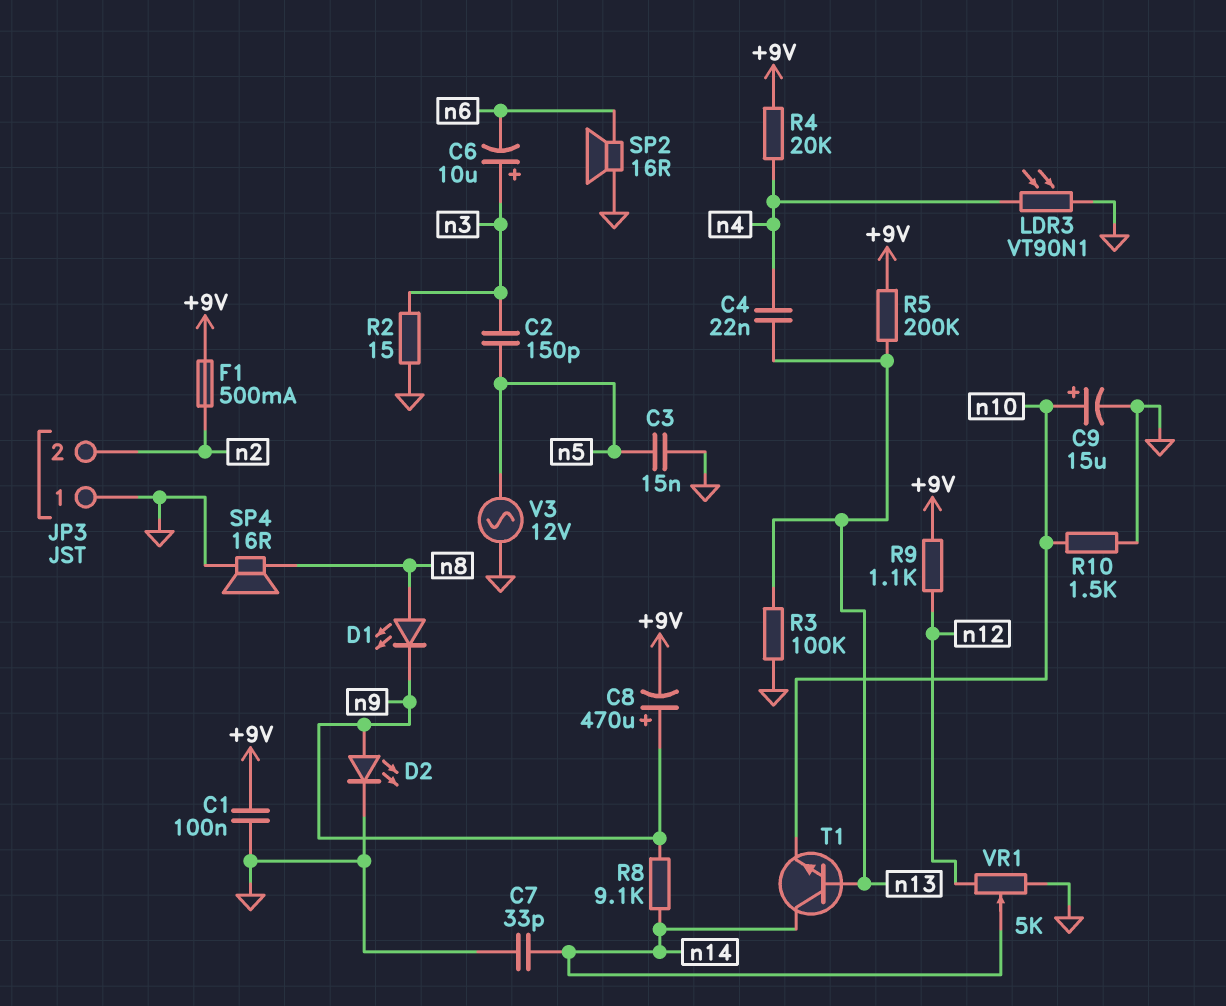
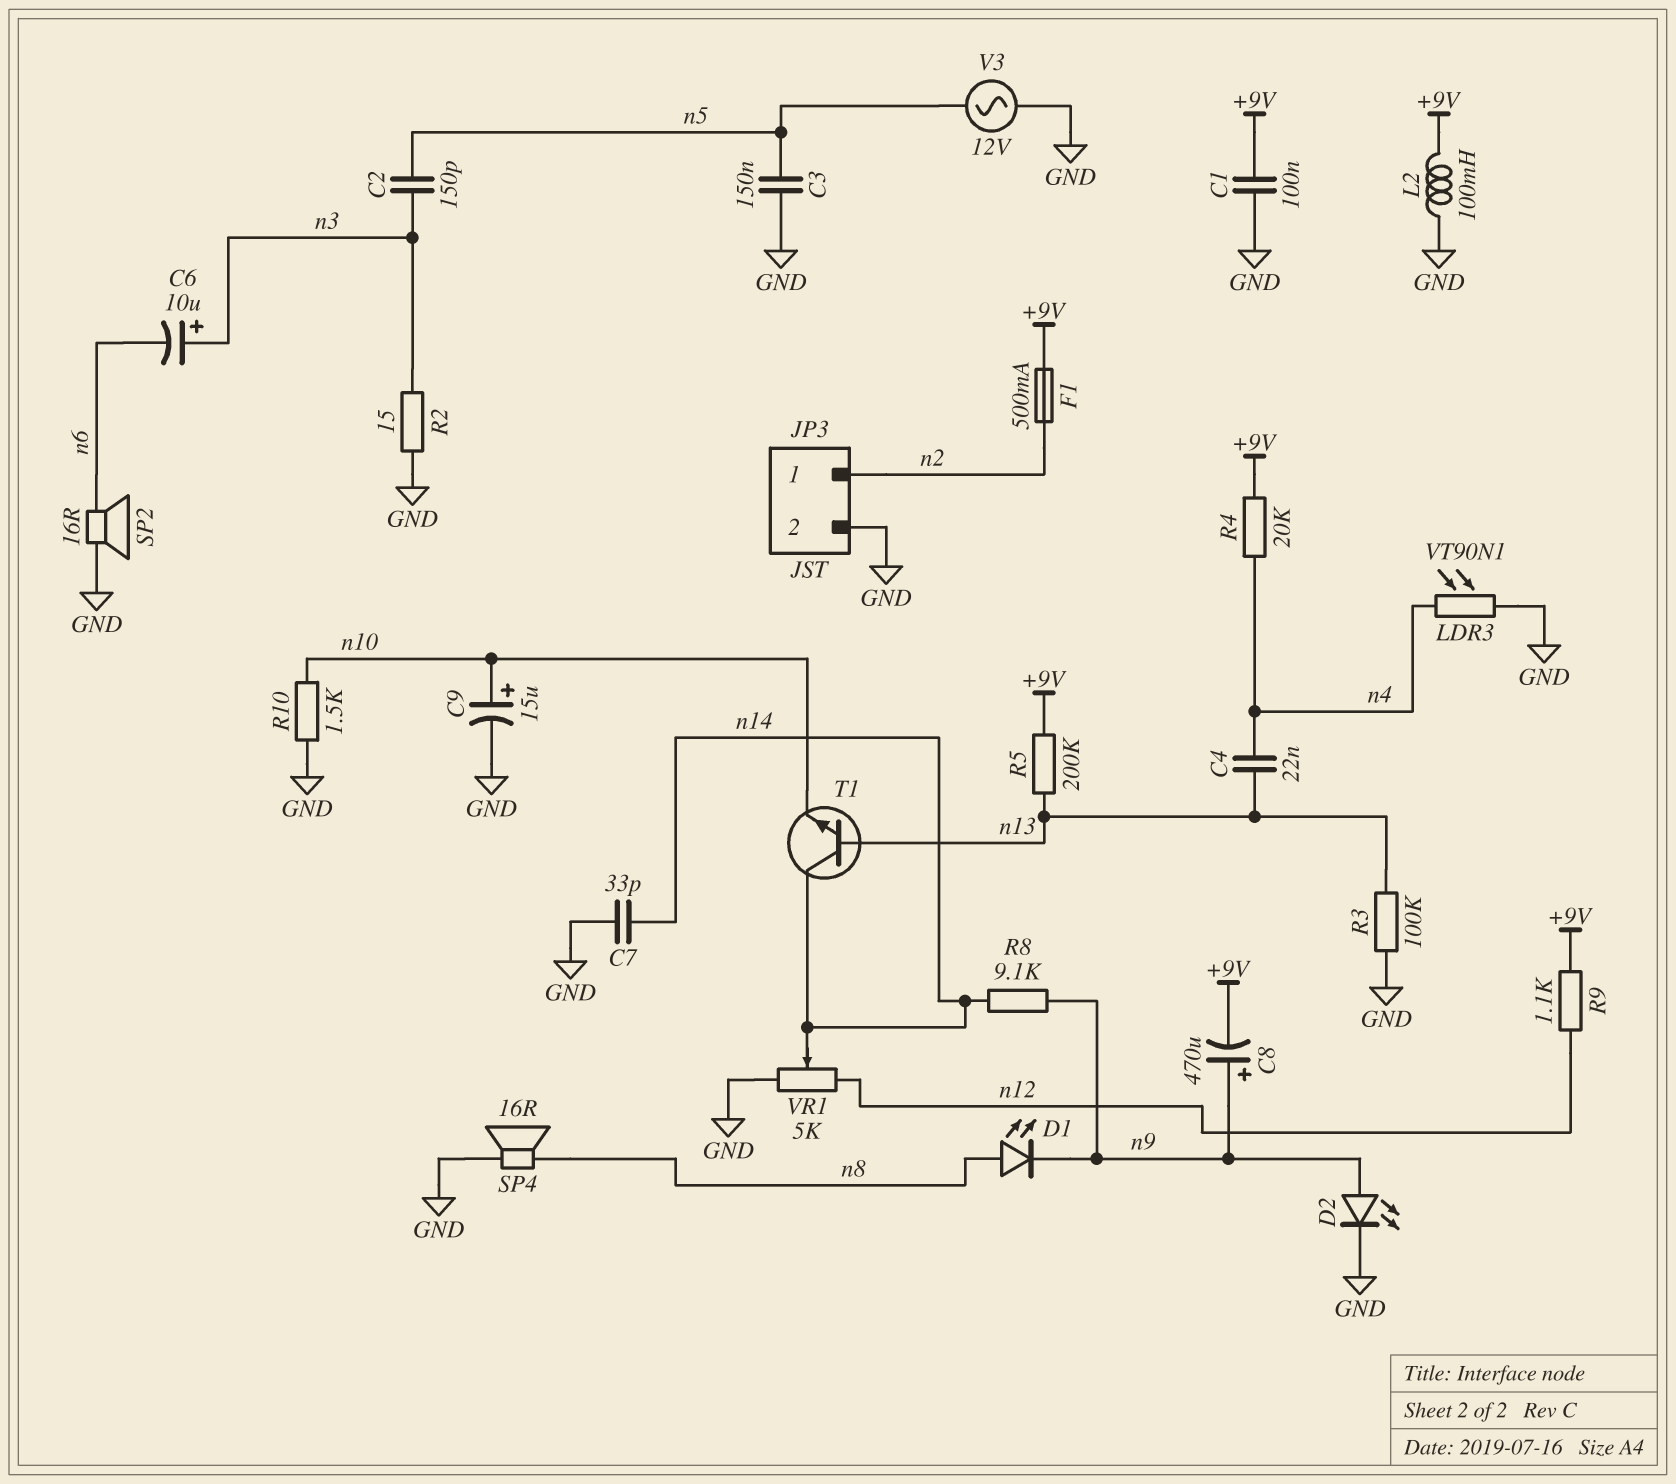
C3: 15nF (GND, n5) -> 150nF (GND, n5)
JP3 pin 1: GND -> n2
JP3 pin 2: n2 -> GND
L2: none -> 100mH (+9V, GND)

